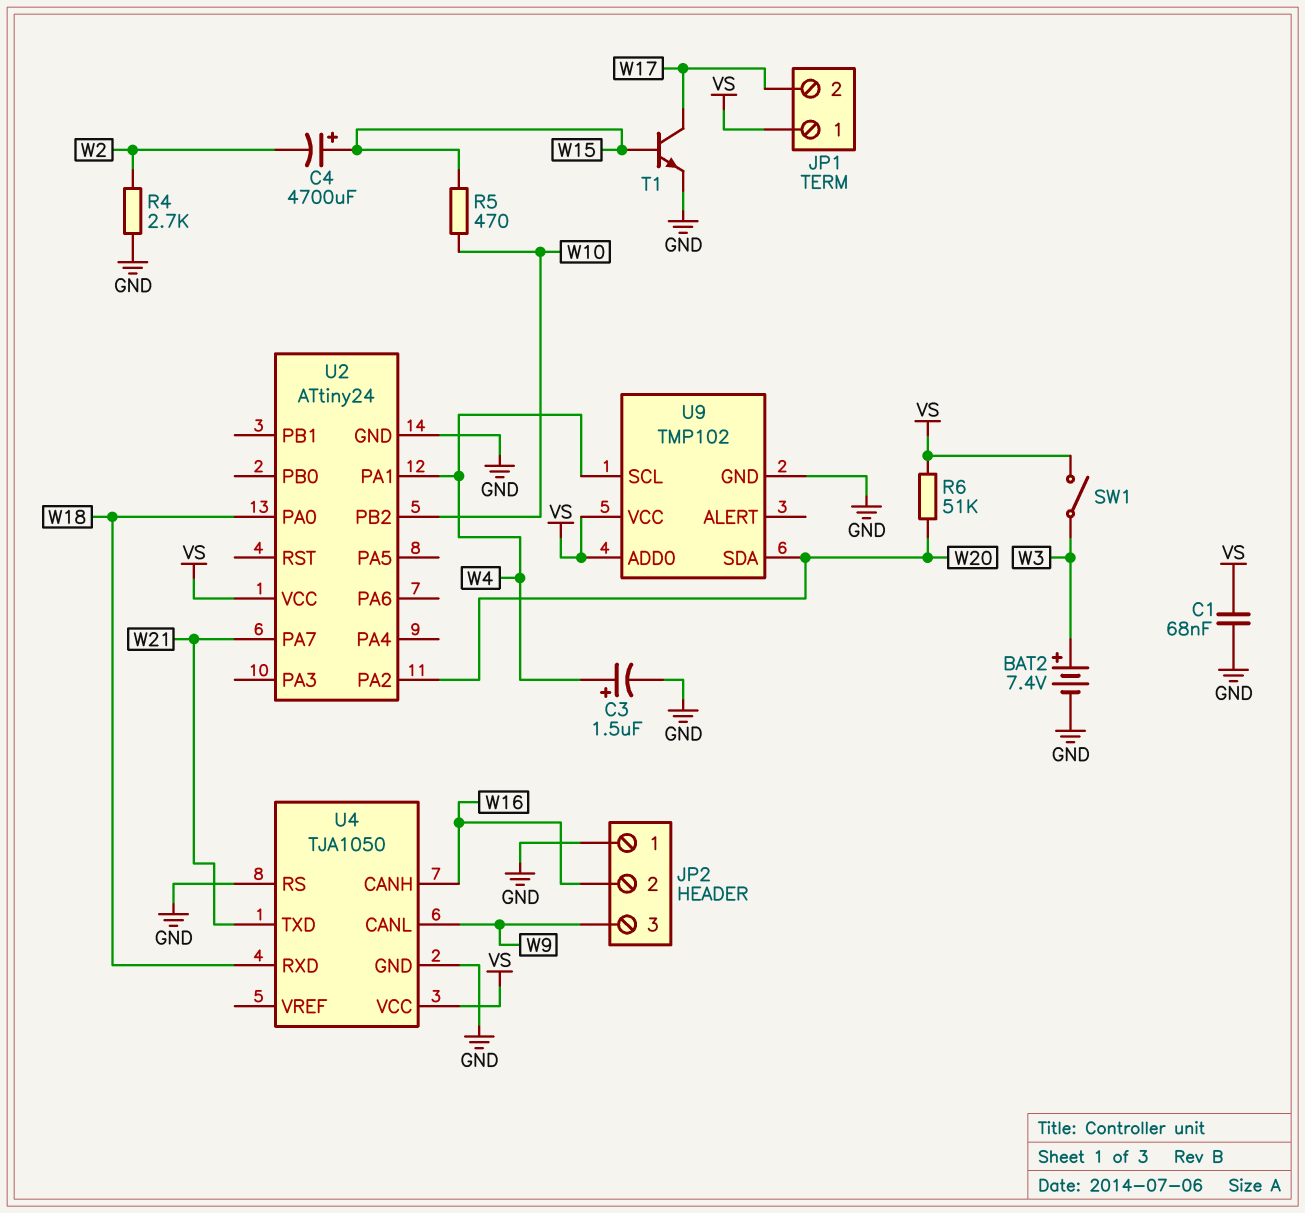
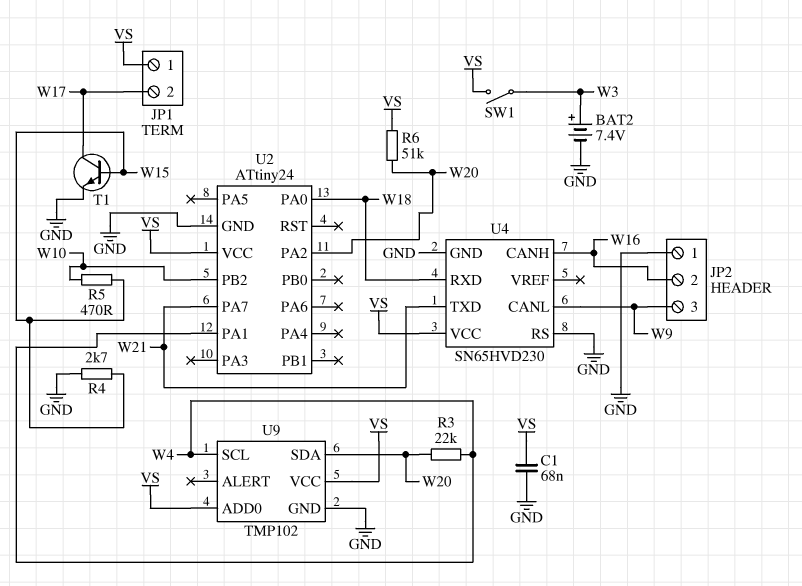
C3: 1.5uF (plus W4, minus GND) -> none
C4: 4700uF (plus W15, minus W2) -> none
R3: none -> 22k (W4, W20)
R4: 2.7k (GND, W2) -> 2.7k (GND, W15)
U4: TJA1050 -> SN65HVD230

